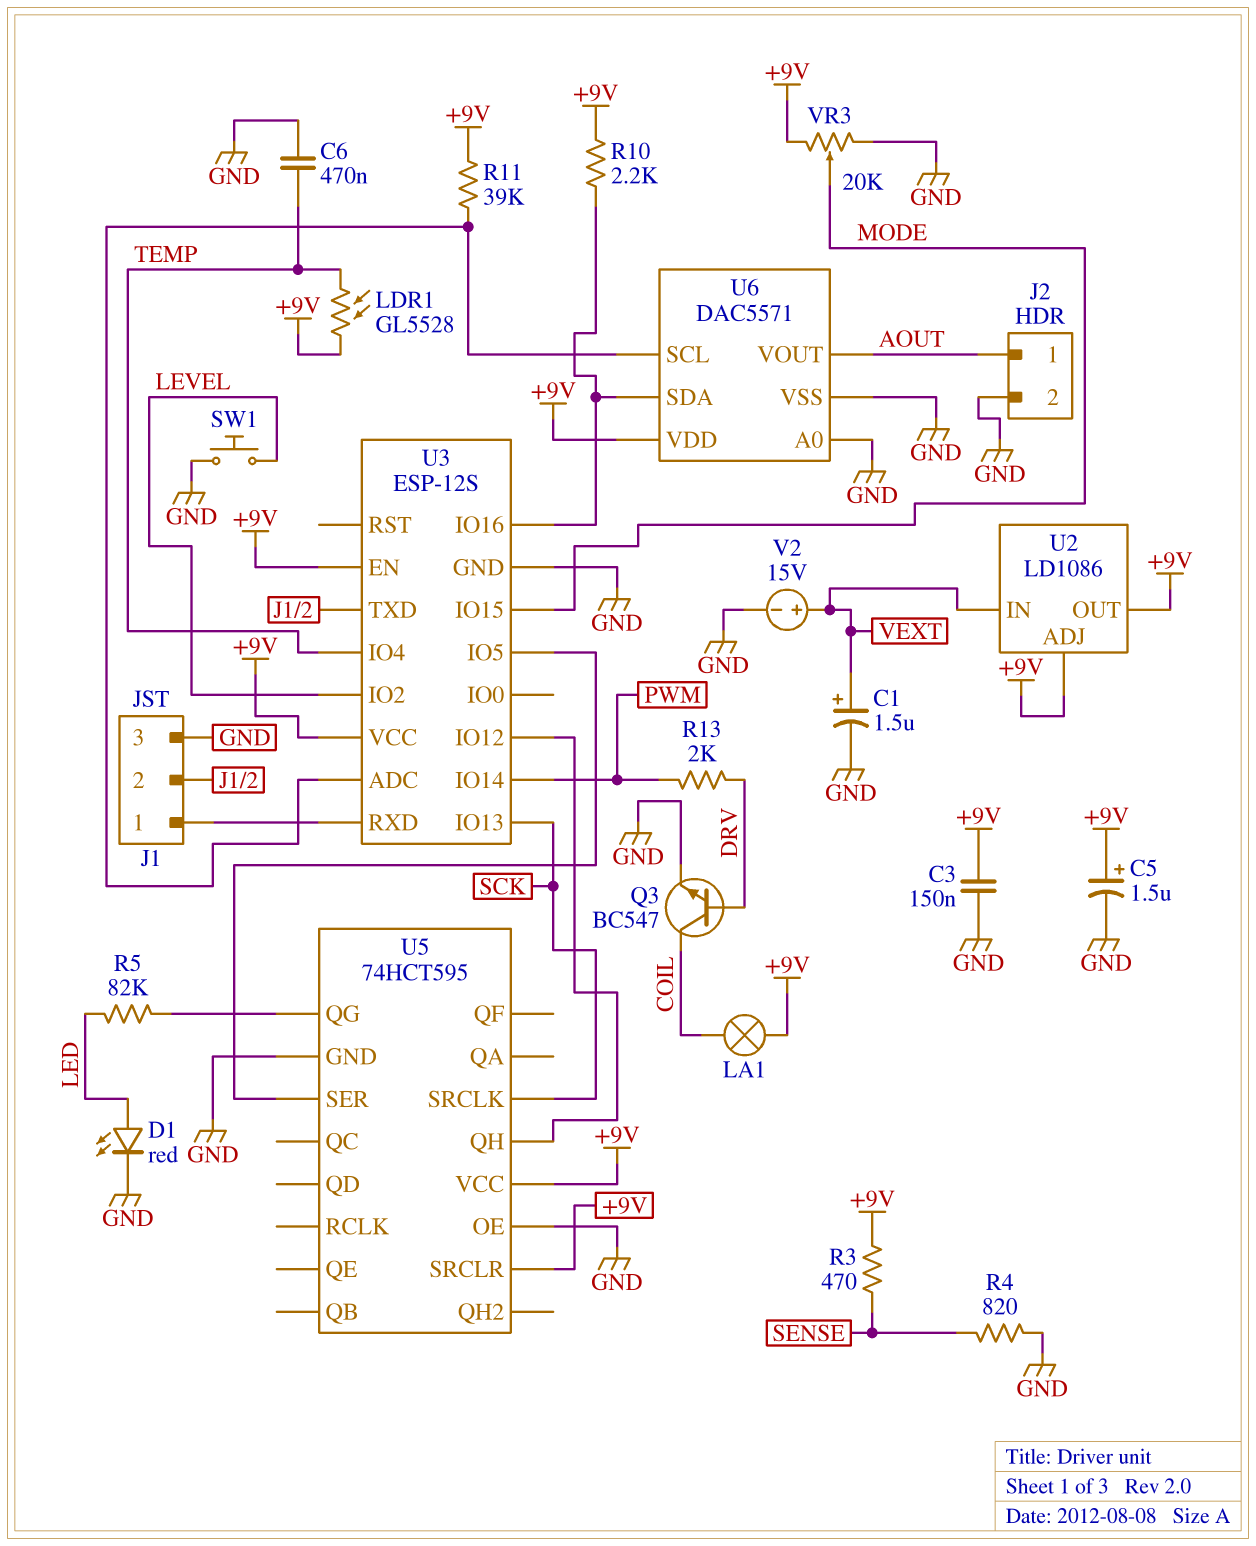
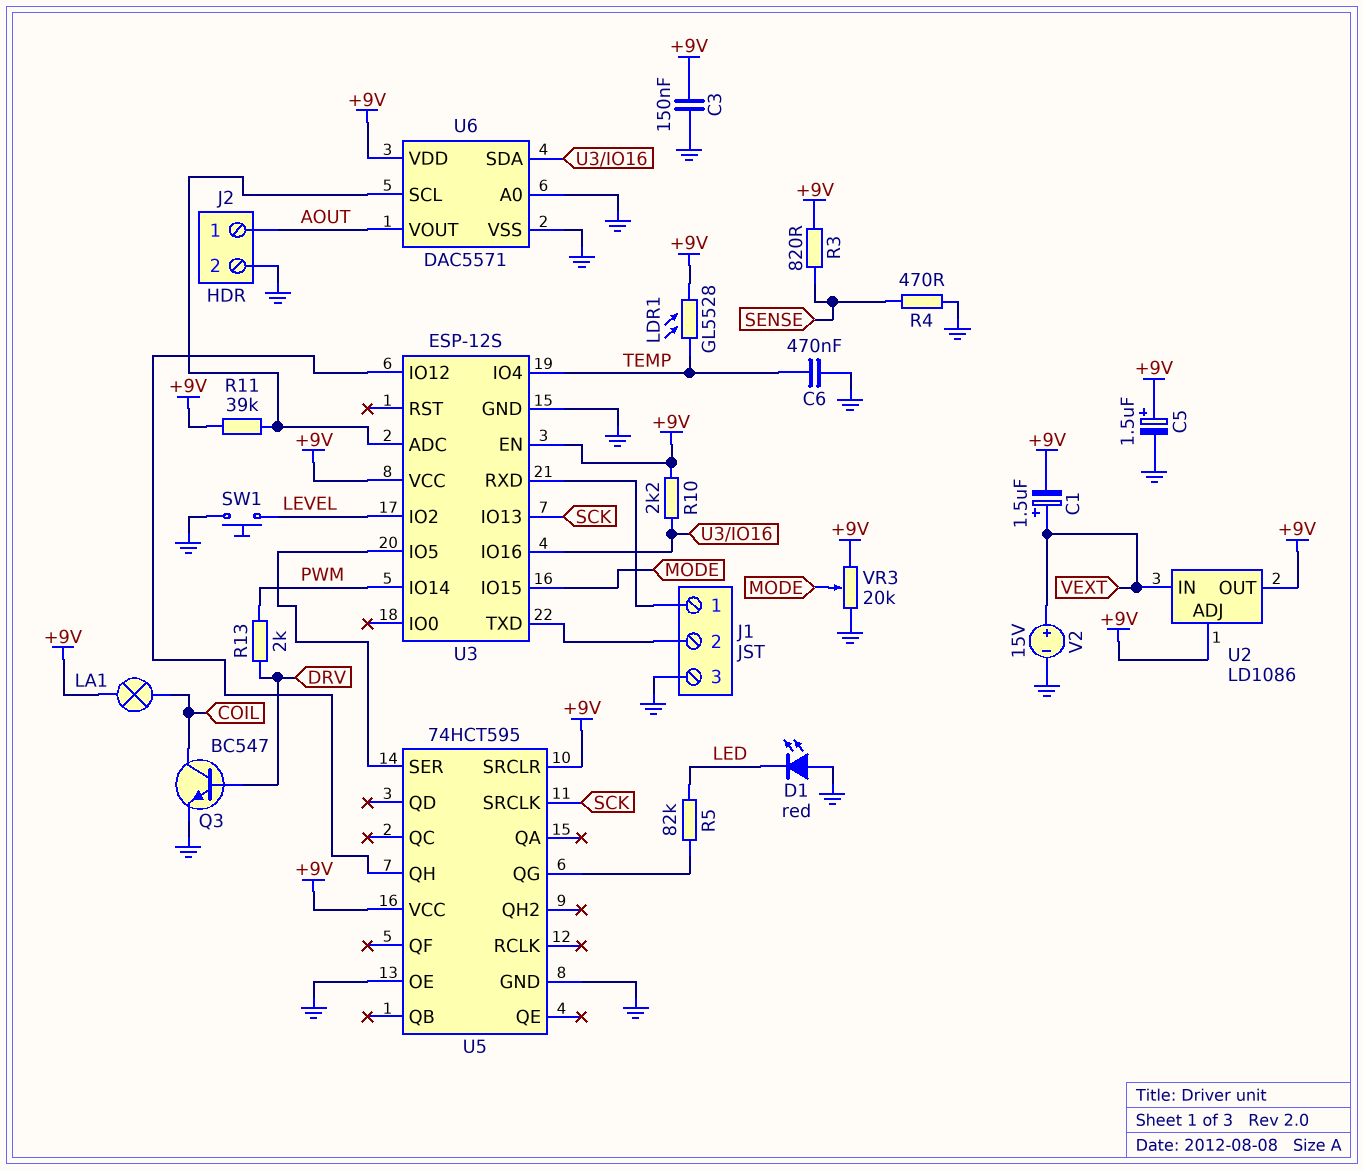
C1: 1.5uF (plus VEXT, minus GND) -> 1.5uF (plus VEXT, minus +9V)
D1: LED red (A LED, K GND) -> LED red (A GND, K LED)
R3: 470 (+9V, SENSE) -> 820 (+9V, SENSE)
R4: 820 (GND, SENSE) -> 470 (GND, SENSE)

